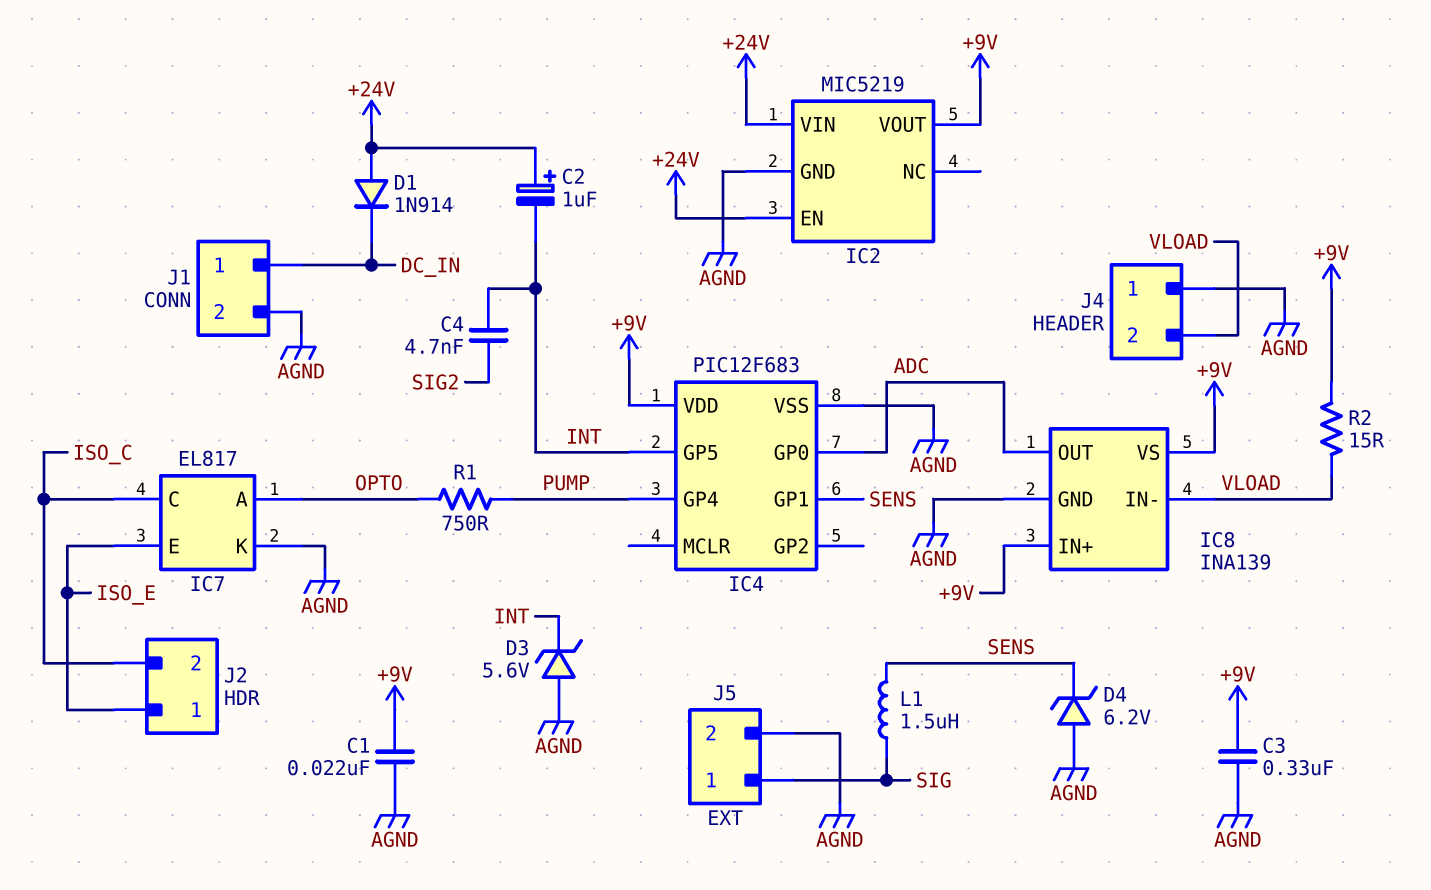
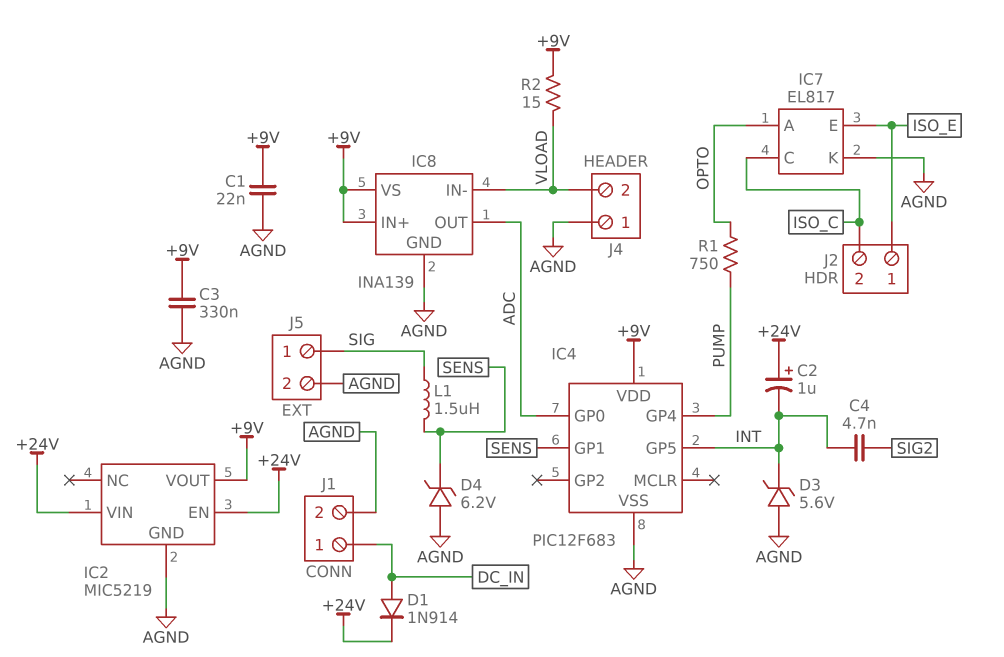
D1: diode 1N914 (A +24V, K DC_IN) -> diode 1N914 (A DC_IN, K +24V)

